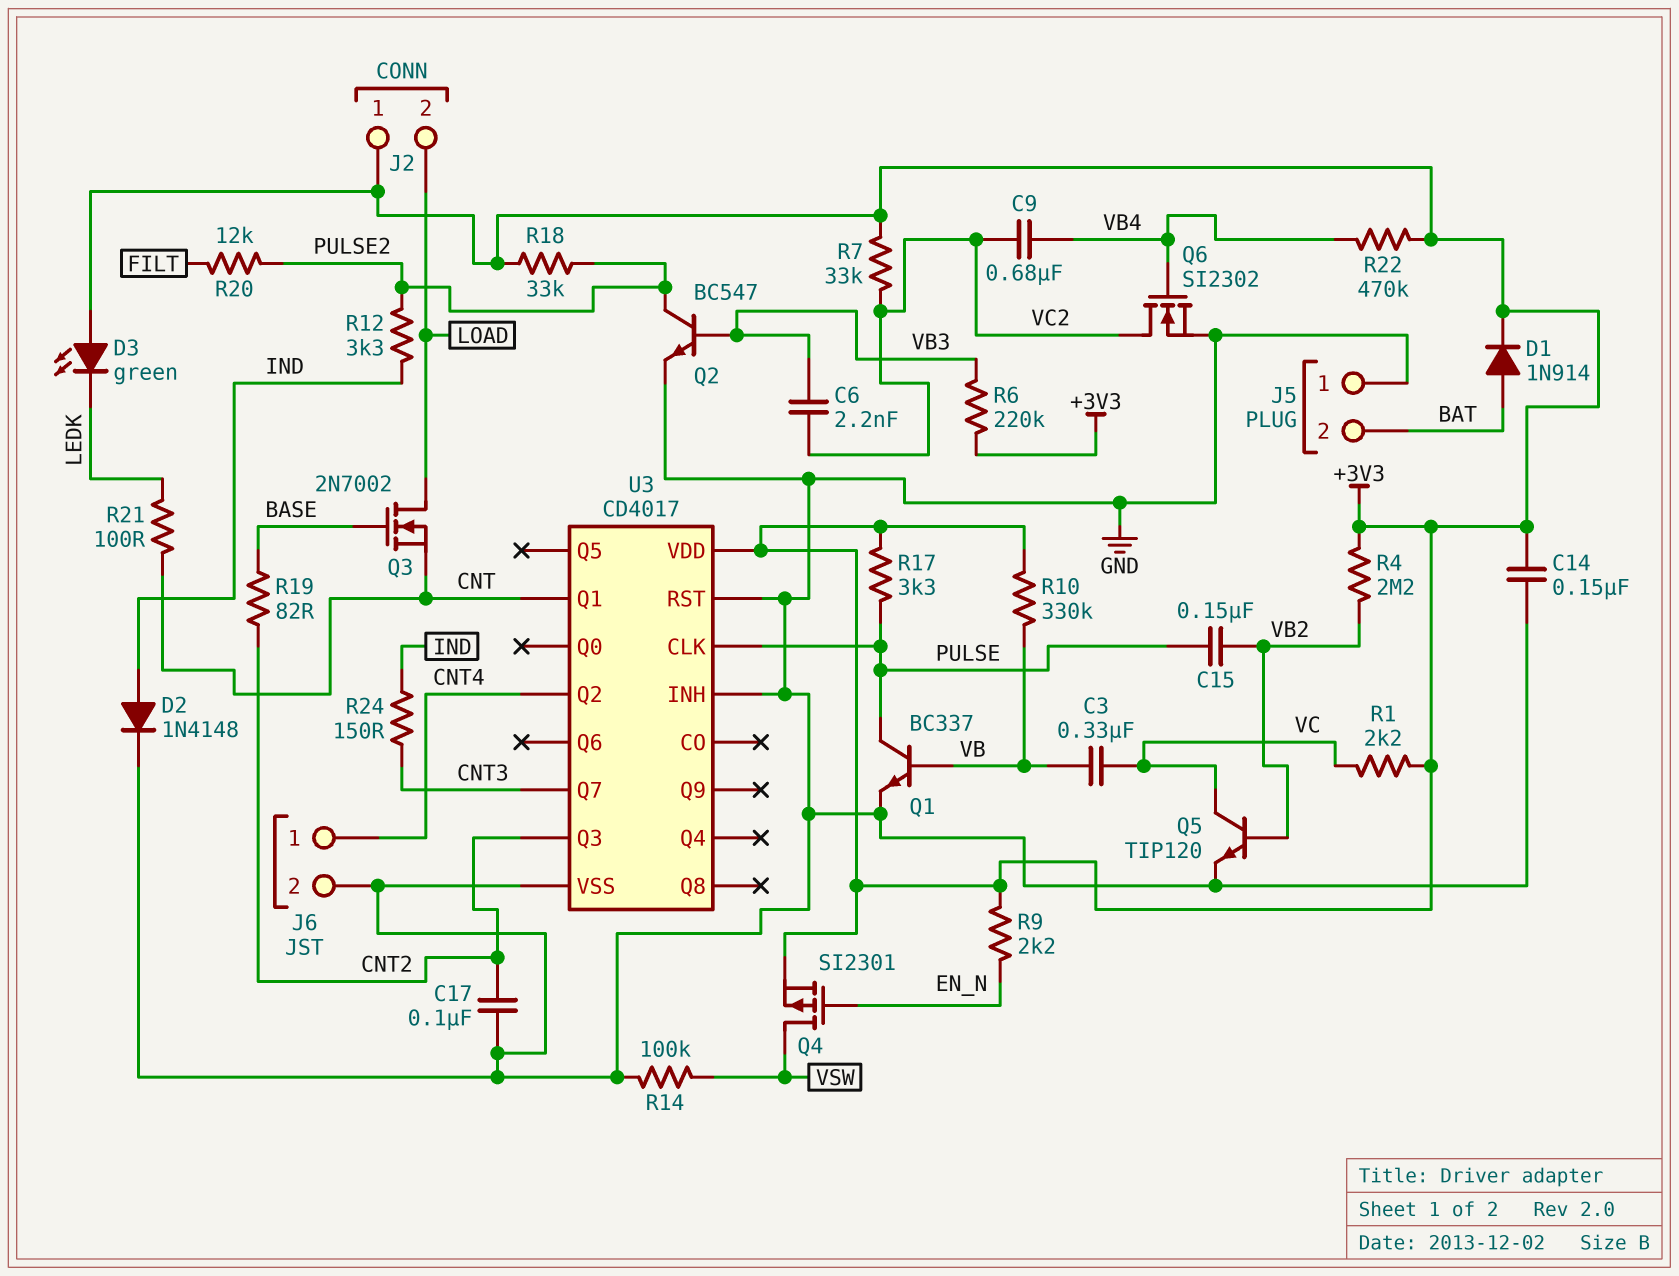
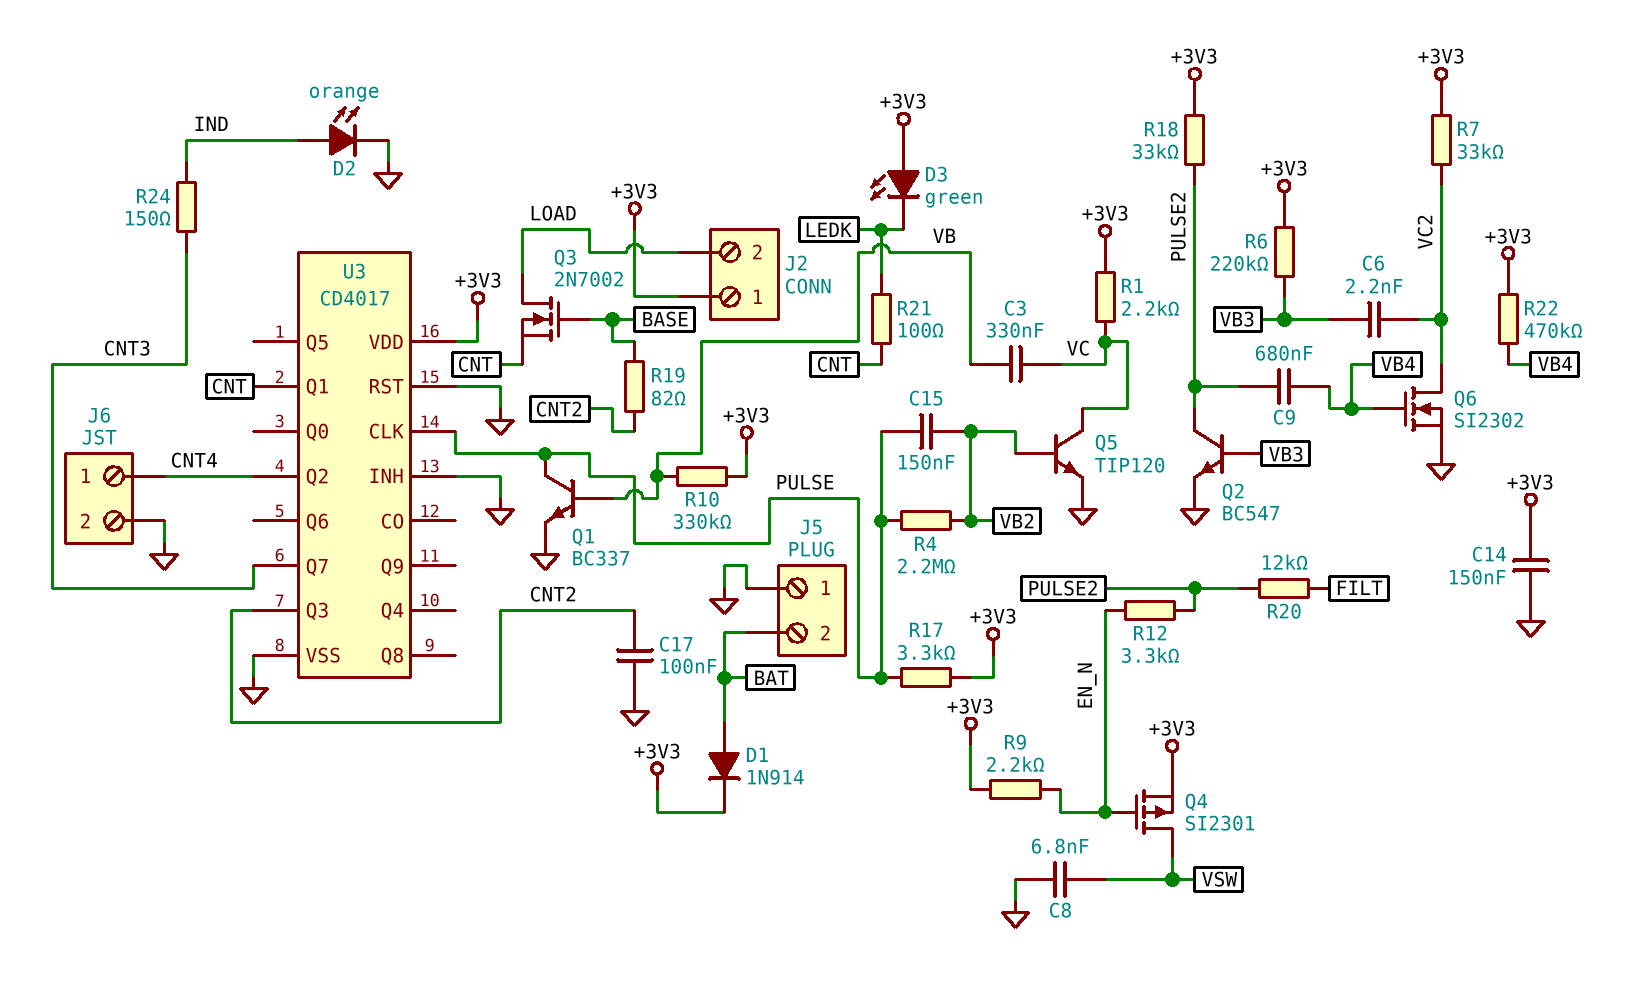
C8: none -> 6.8nF (GND, VSW)
C9: 680nF (VB4, VC2) -> 680nF (PULSE2, VB4)
D2: diode 1N4148 (A IND, K GND) -> LED orange (A IND, K GND)
R4: 2.2M (+3V3, VB2) -> 2.2M (PULSE, VB2)
R12: 3.3k (IND, PULSE2) -> 3.3k (EN_N, PULSE2)
R14: 100k (GND, VSW) -> none

